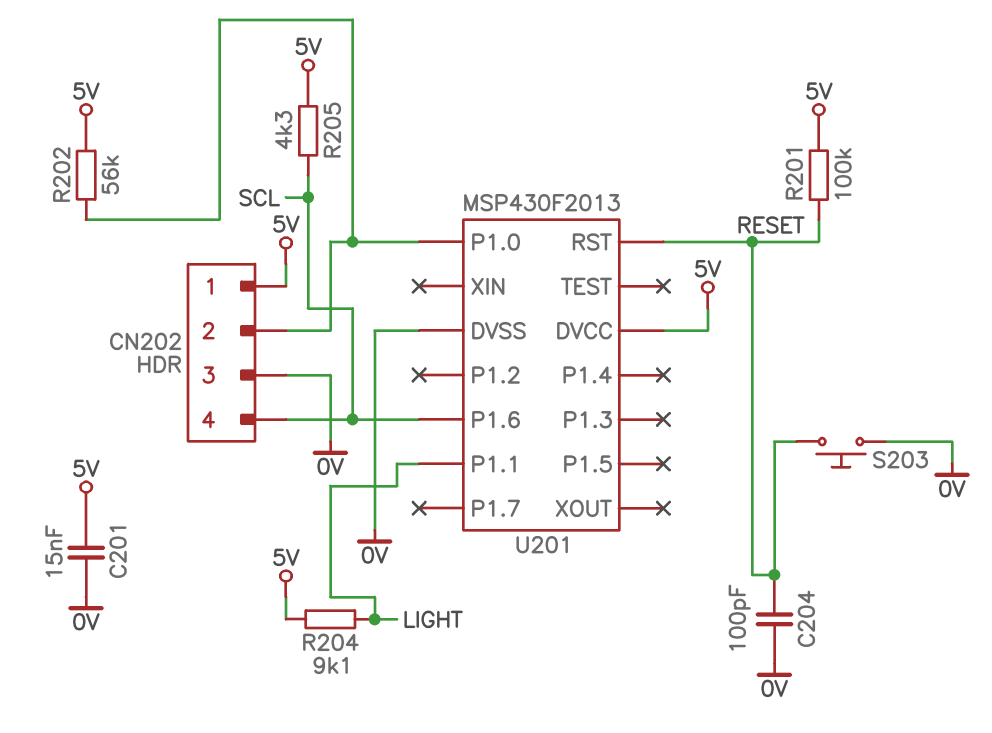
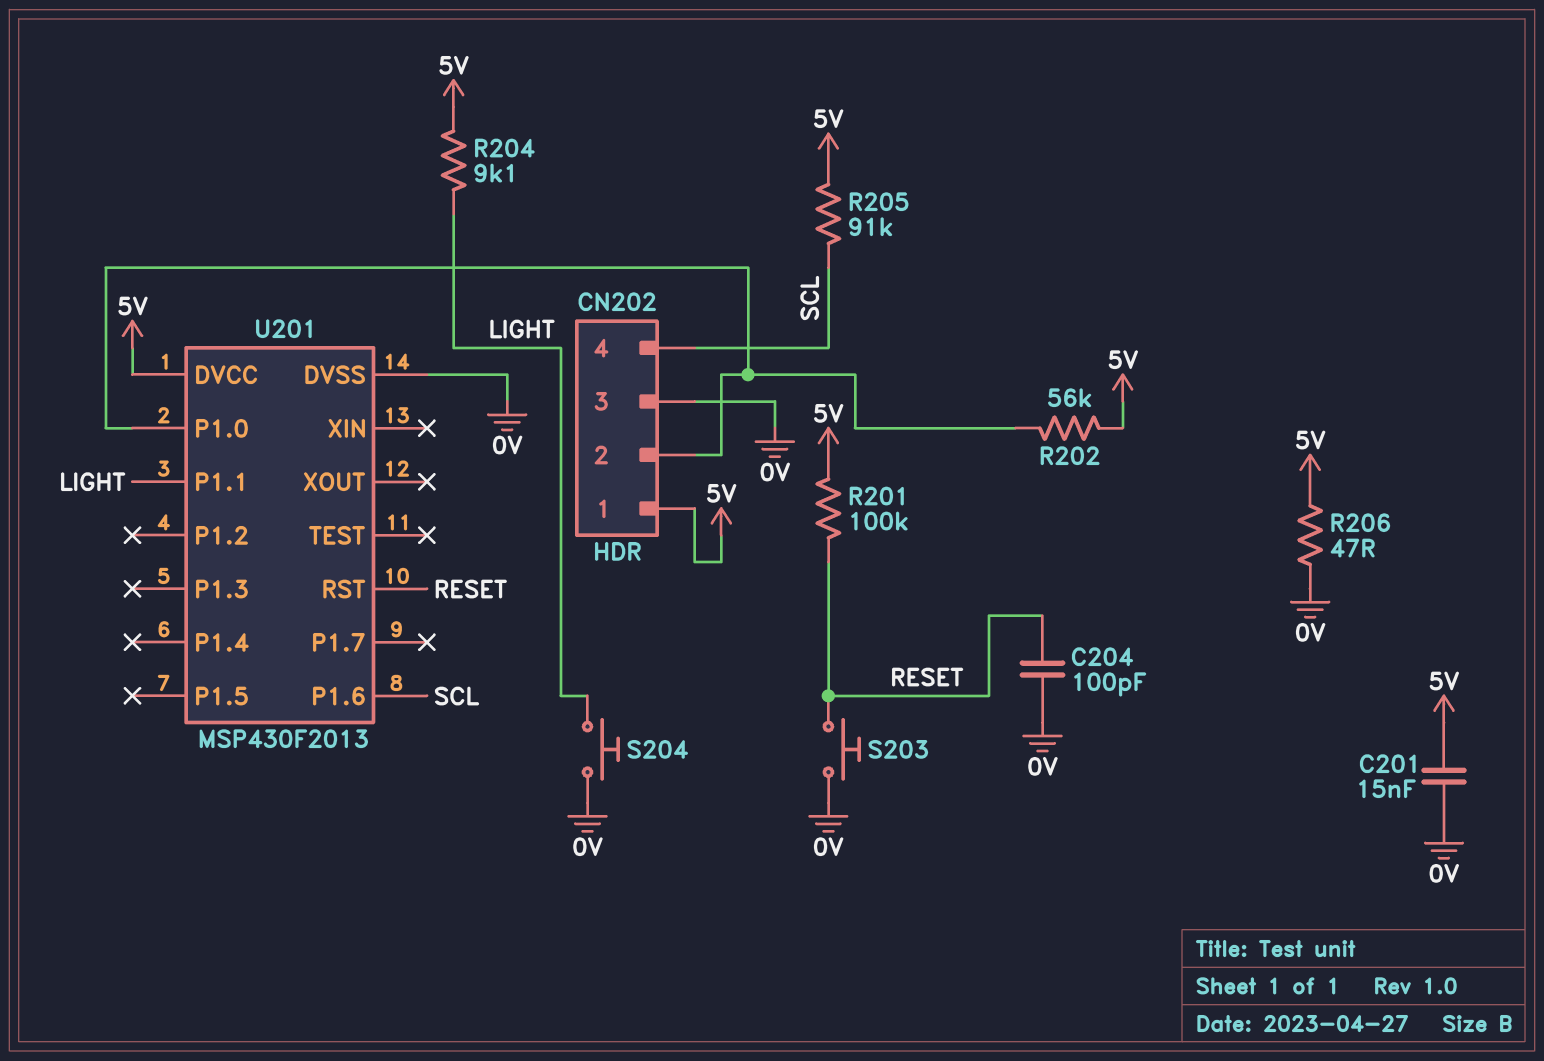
R205: 4.3k (5V, SCL) -> 91k (5V, SCL)
R206: none -> 47 (0V, 5V)
S204: none -> button (0V, LIGHT)

